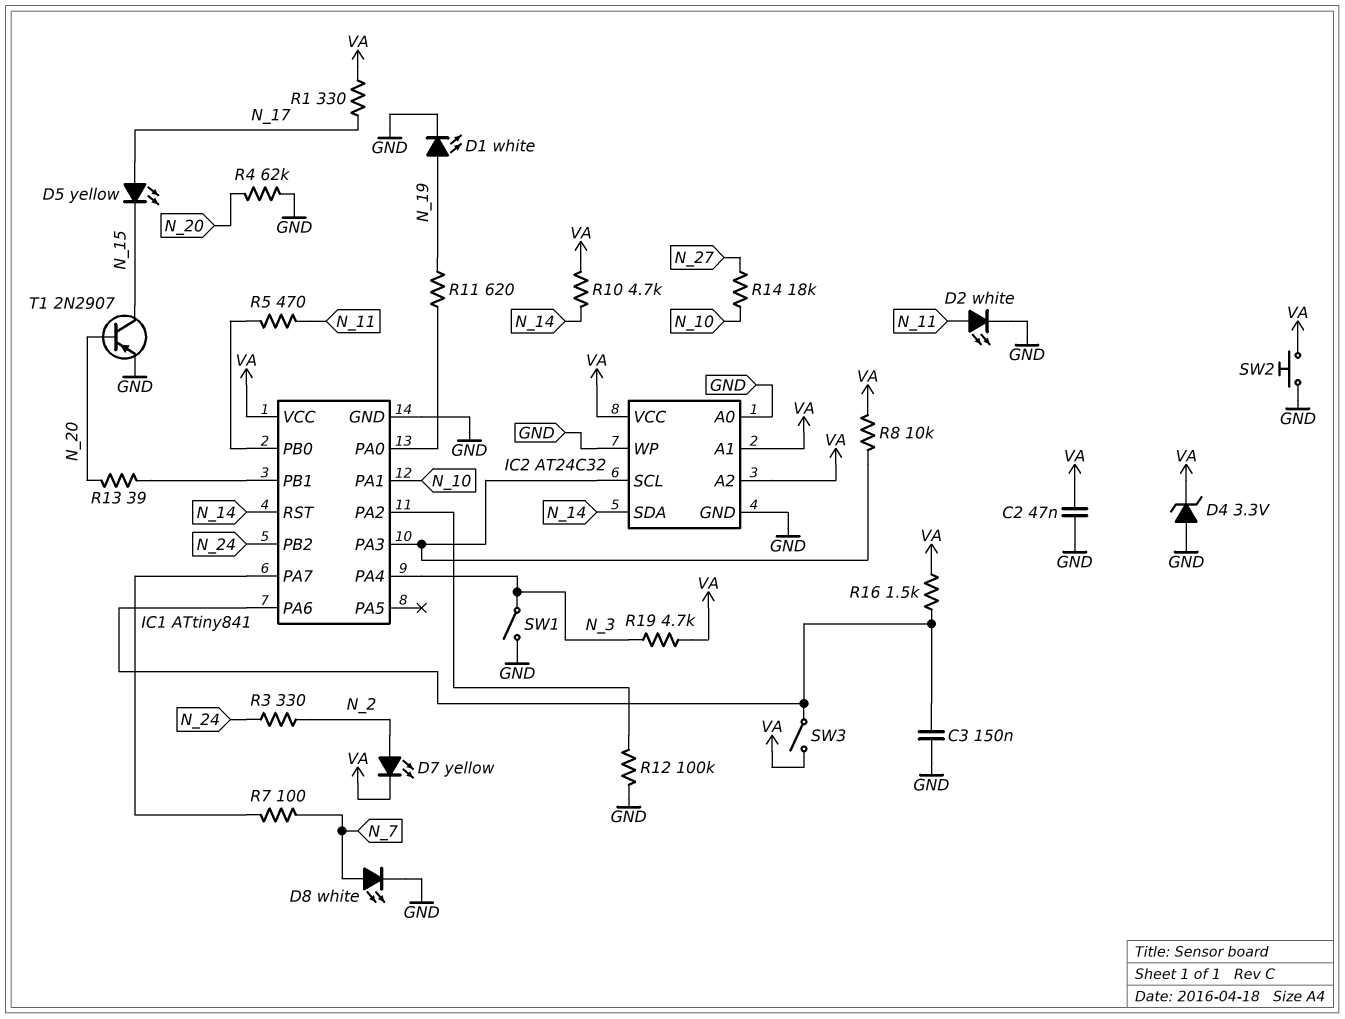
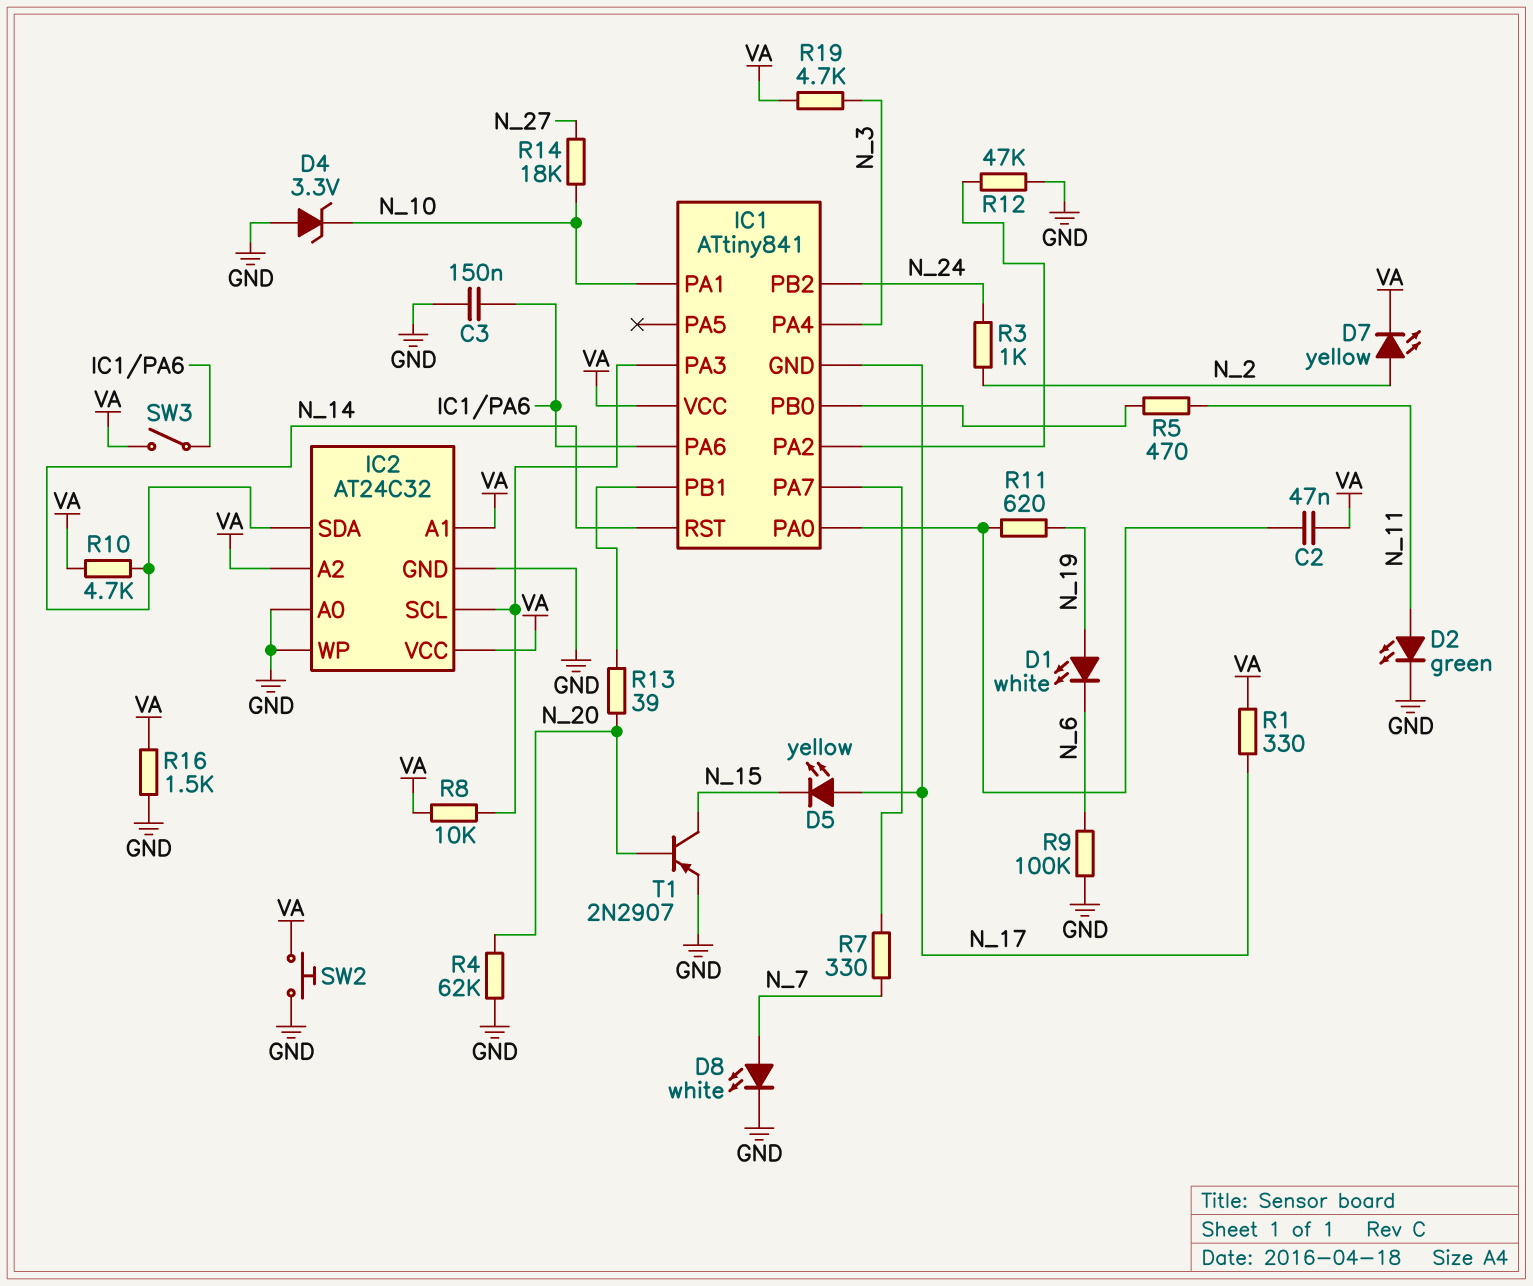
C2: 47nF (GND, VA) -> 47nF (IC1/PA0, VA)
D1: LED white (A N_19, K GND) -> LED white (A N_19, K N_6)
D2: LED white (A N_11, K GND) -> LED green (A N_11, K GND)
D4: zener 3.3V (A GND, K VA) -> zener 3.3V (A GND, K N_10)
IC1 pin GND: GND -> N_17
R3: 330 (N_2, N_24) -> 1k (N_2, N_24)
R7: 100 (IC1/PA7, N_7) -> 330 (IC1/PA7, N_7)
R9: none -> 100k (GND, N_6)
R12: 100k (GND, IC1/PA2) -> 47k (GND, IC1/PA2)
R16: 1.5k (IC1/PA6, VA) -> 1.5k (GND, VA)
SW1: switch (GND, N_3) -> none

